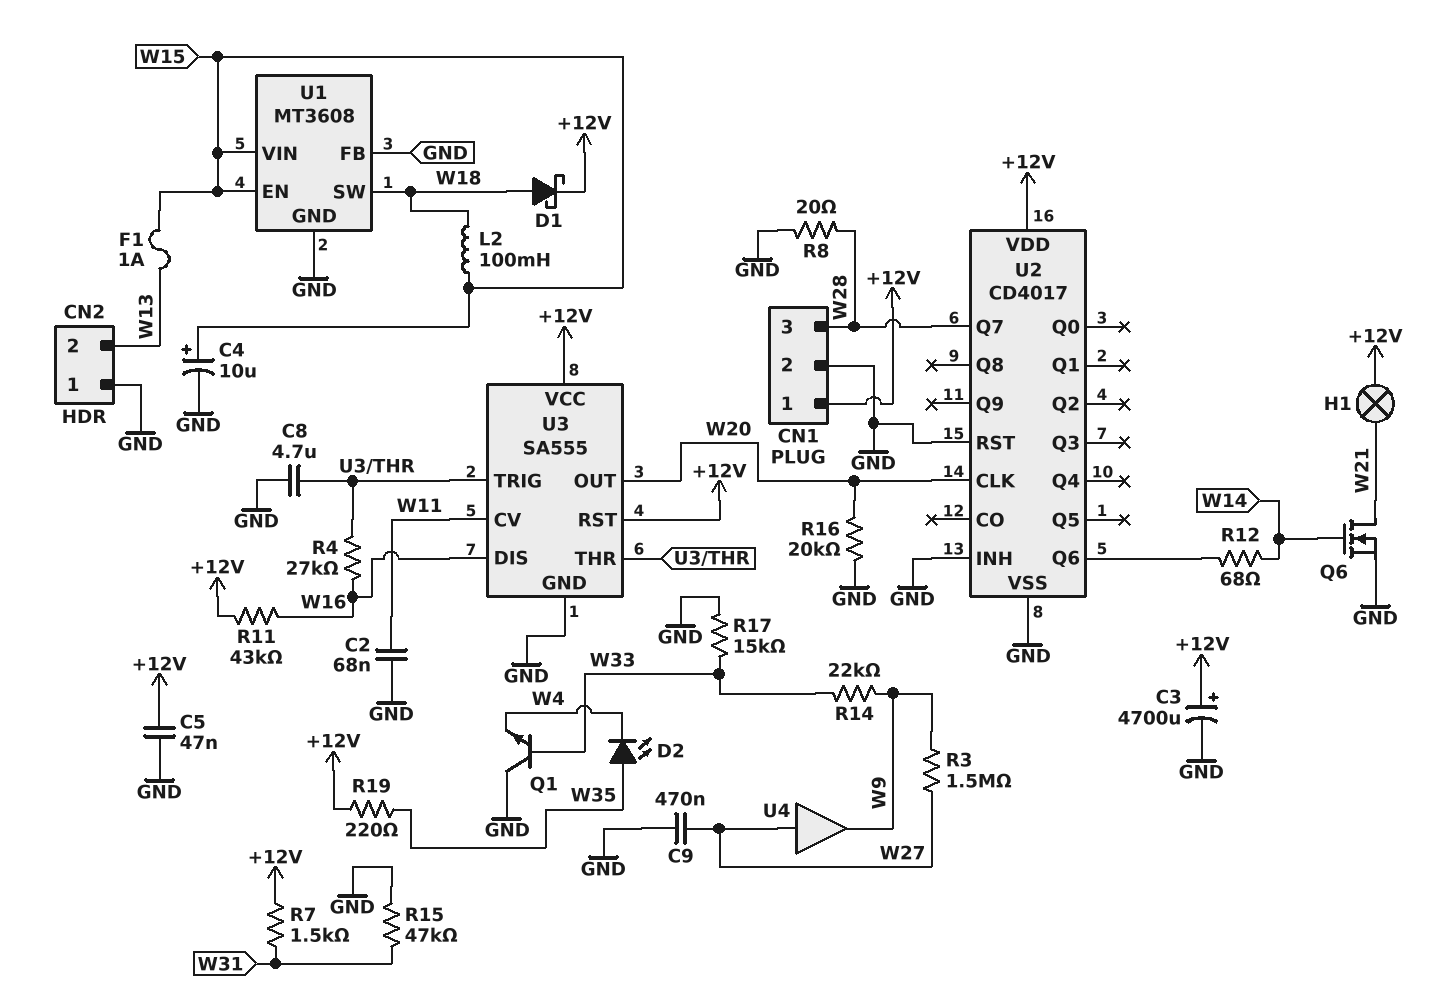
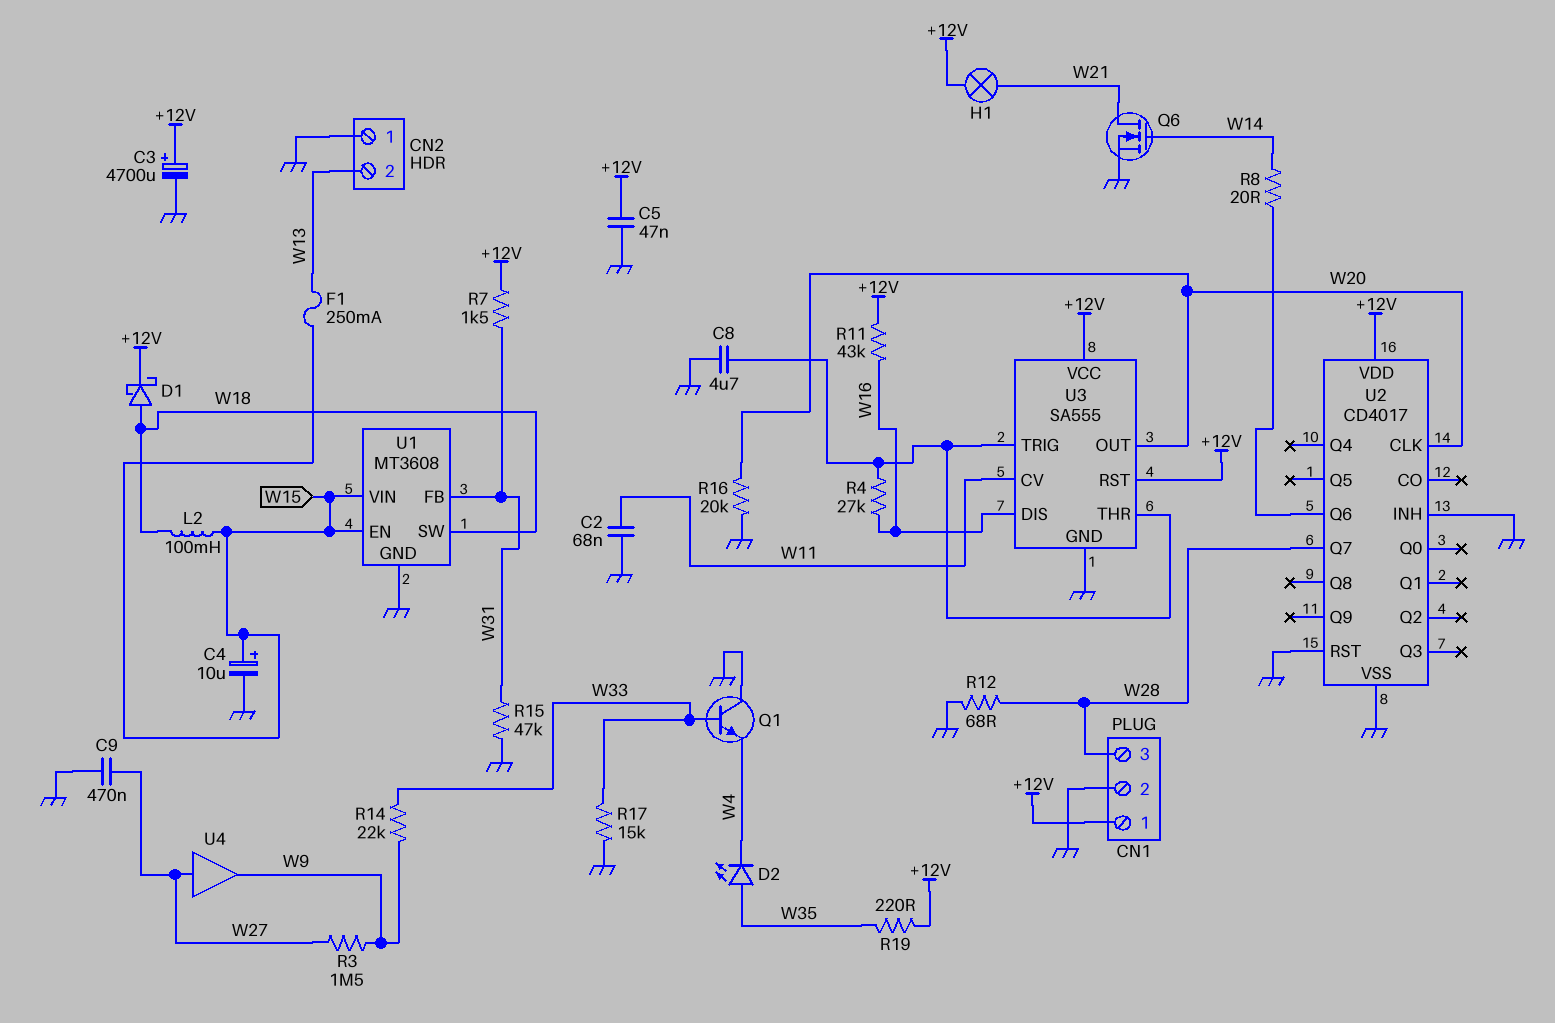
F1: 1A (W13, W15) -> 250mA (W13, W15)
R8: 20 (GND, W28) -> 20 (U2/Q6, W14)
R12: 68 (U2/Q6, W14) -> 68 (GND, W28)
U1 pin FB: GND -> W31

